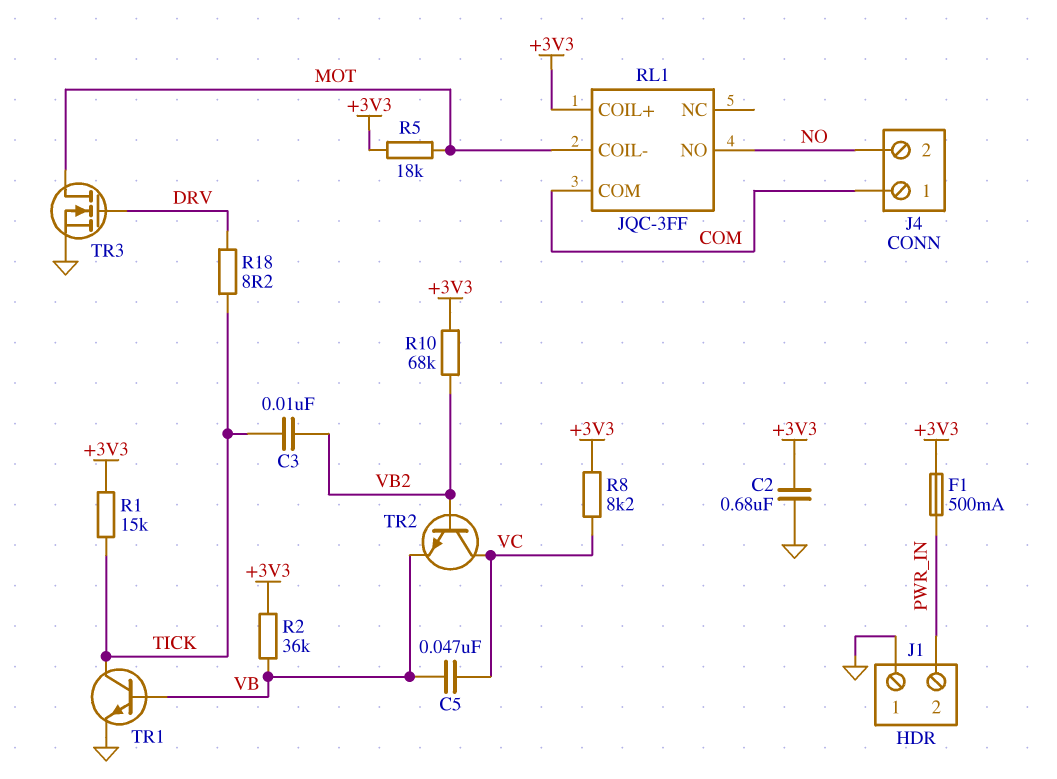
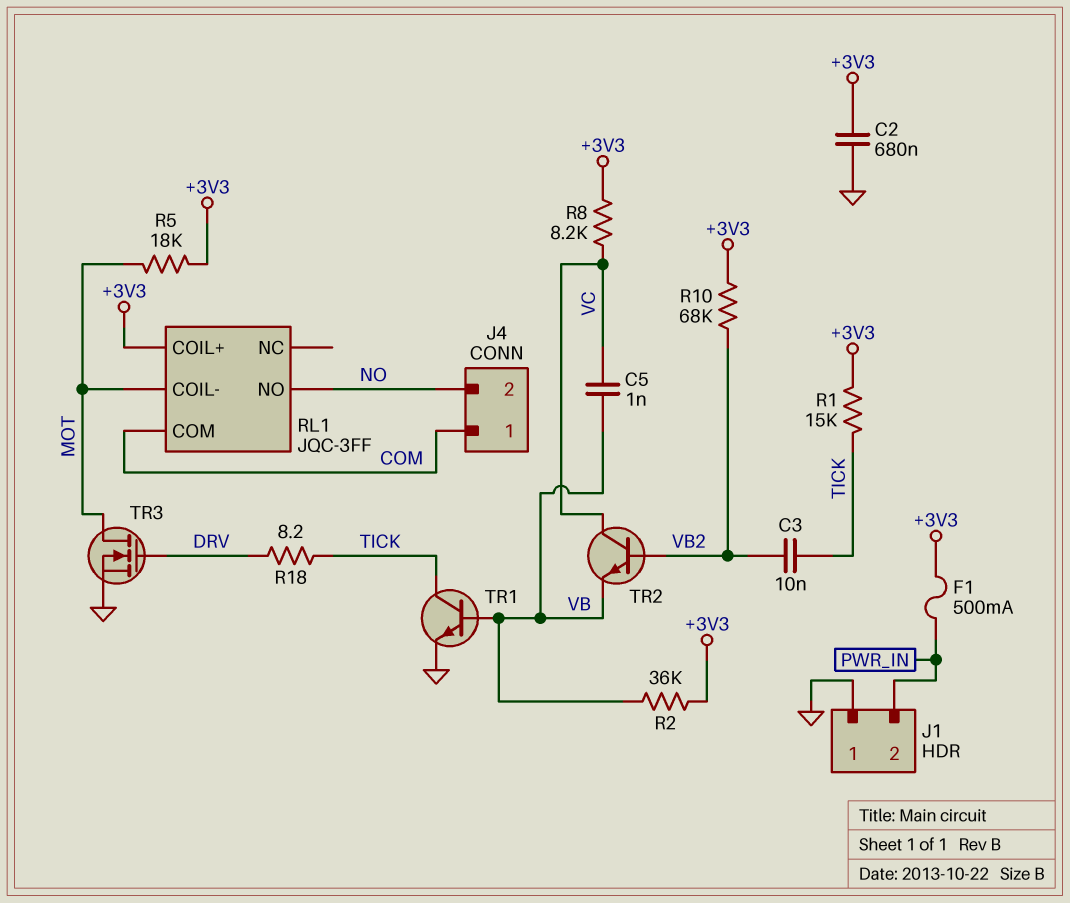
C5: 47nF (VB, VC) -> 1nF (VB, VC)

